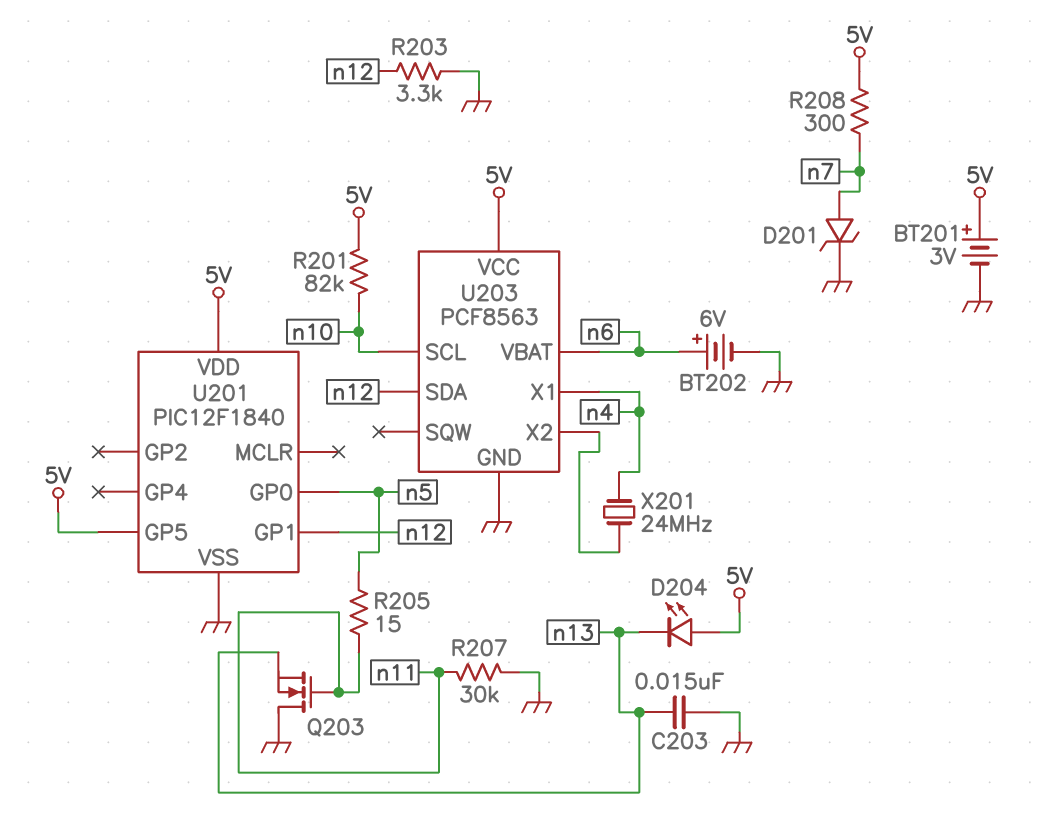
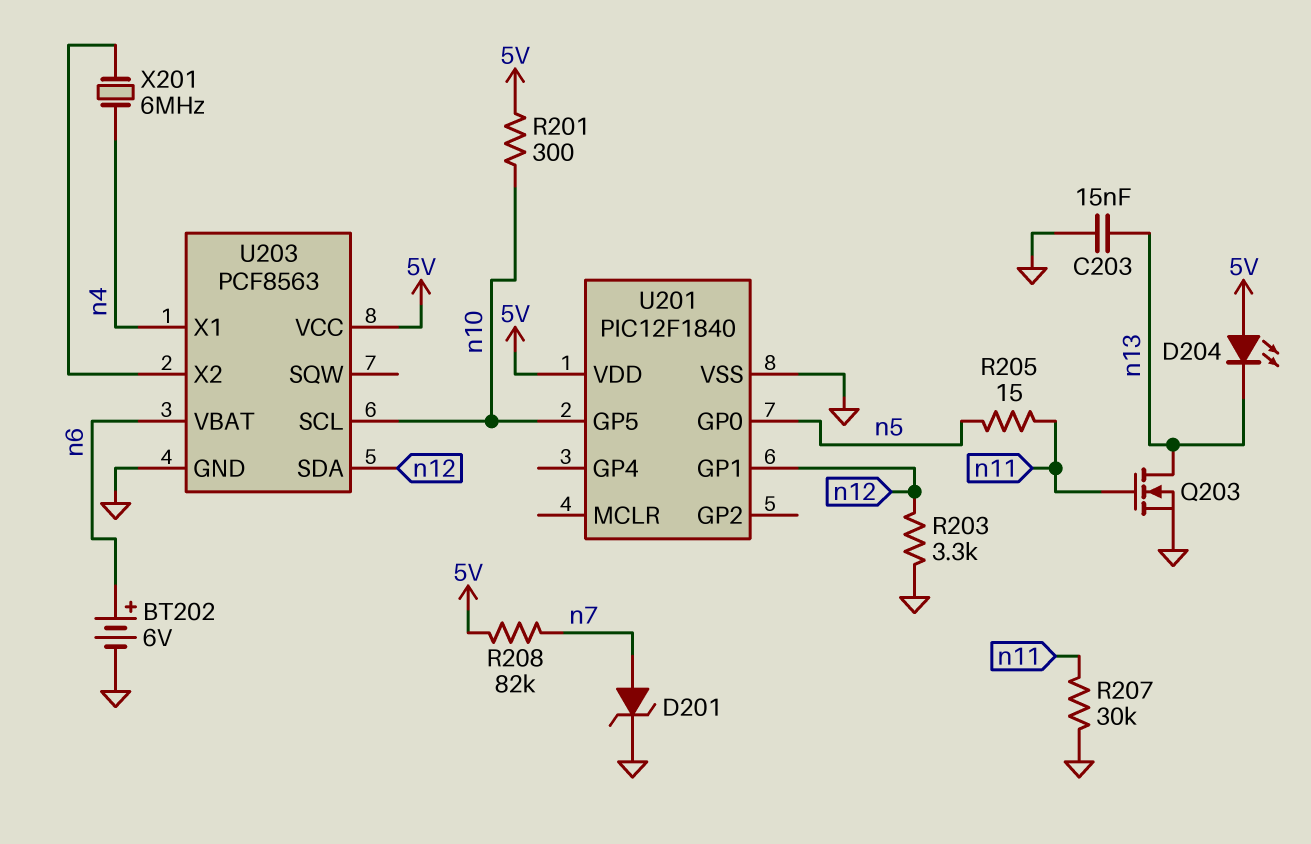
BT201: 3V (plus 5V, minus GND) -> none
Q203: NMOS (G n11, D GND, S n13) -> NMOS (G n11, D n13, S GND)
R201: 82k (5V, n10) -> 300 (5V, n10)
R208: 300 (5V, n7) -> 82k (5V, n7)
U201 pin GP5: 5V -> n10
X201: 24MHz (U203/X2, n4) -> 6MHz (U203/X2, n4)

